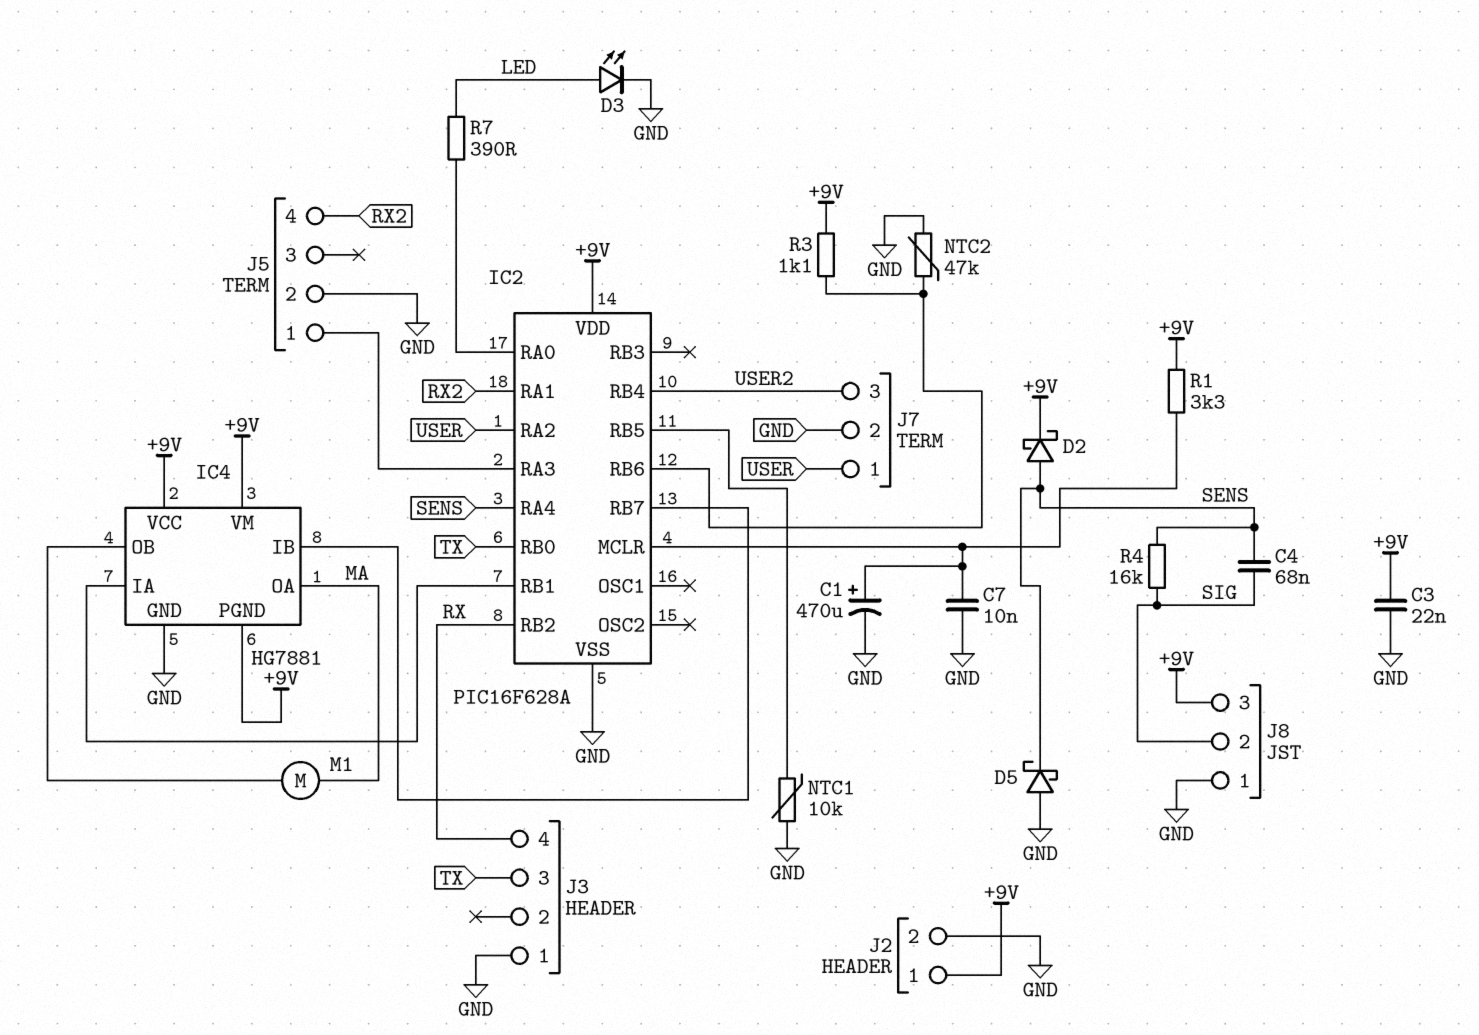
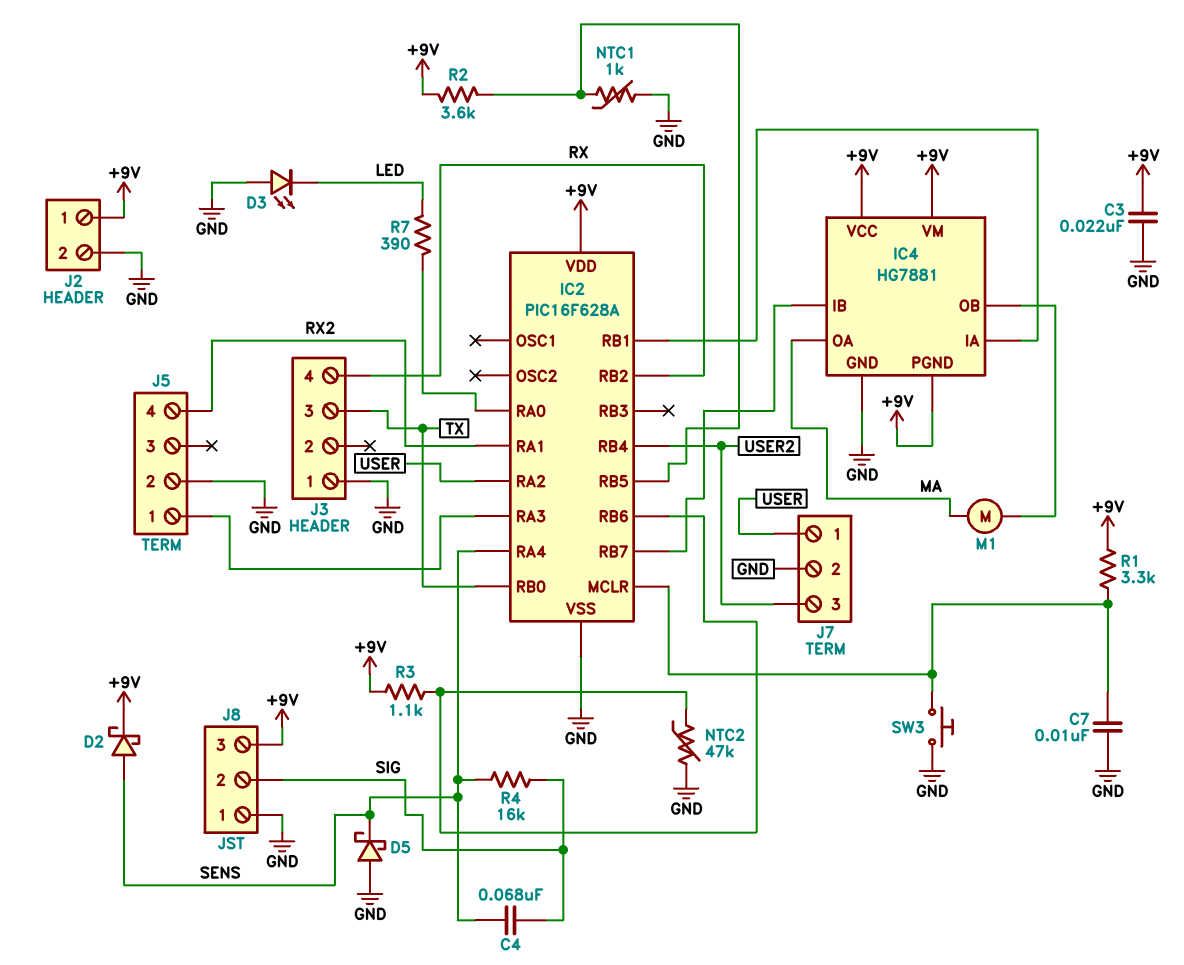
C1: 470uF (plus IC2/MCLR, minus GND) -> none
D3: LED (A LED, K GND) -> LED (A GND, K LED)
NTC1: 10k (GND, IC2/RB5) -> 1k (GND, IC2/RB5)
R2: none -> 3.6k (+9V, IC2/RB5)
SW3: none -> button (GND, IC2/MCLR)

